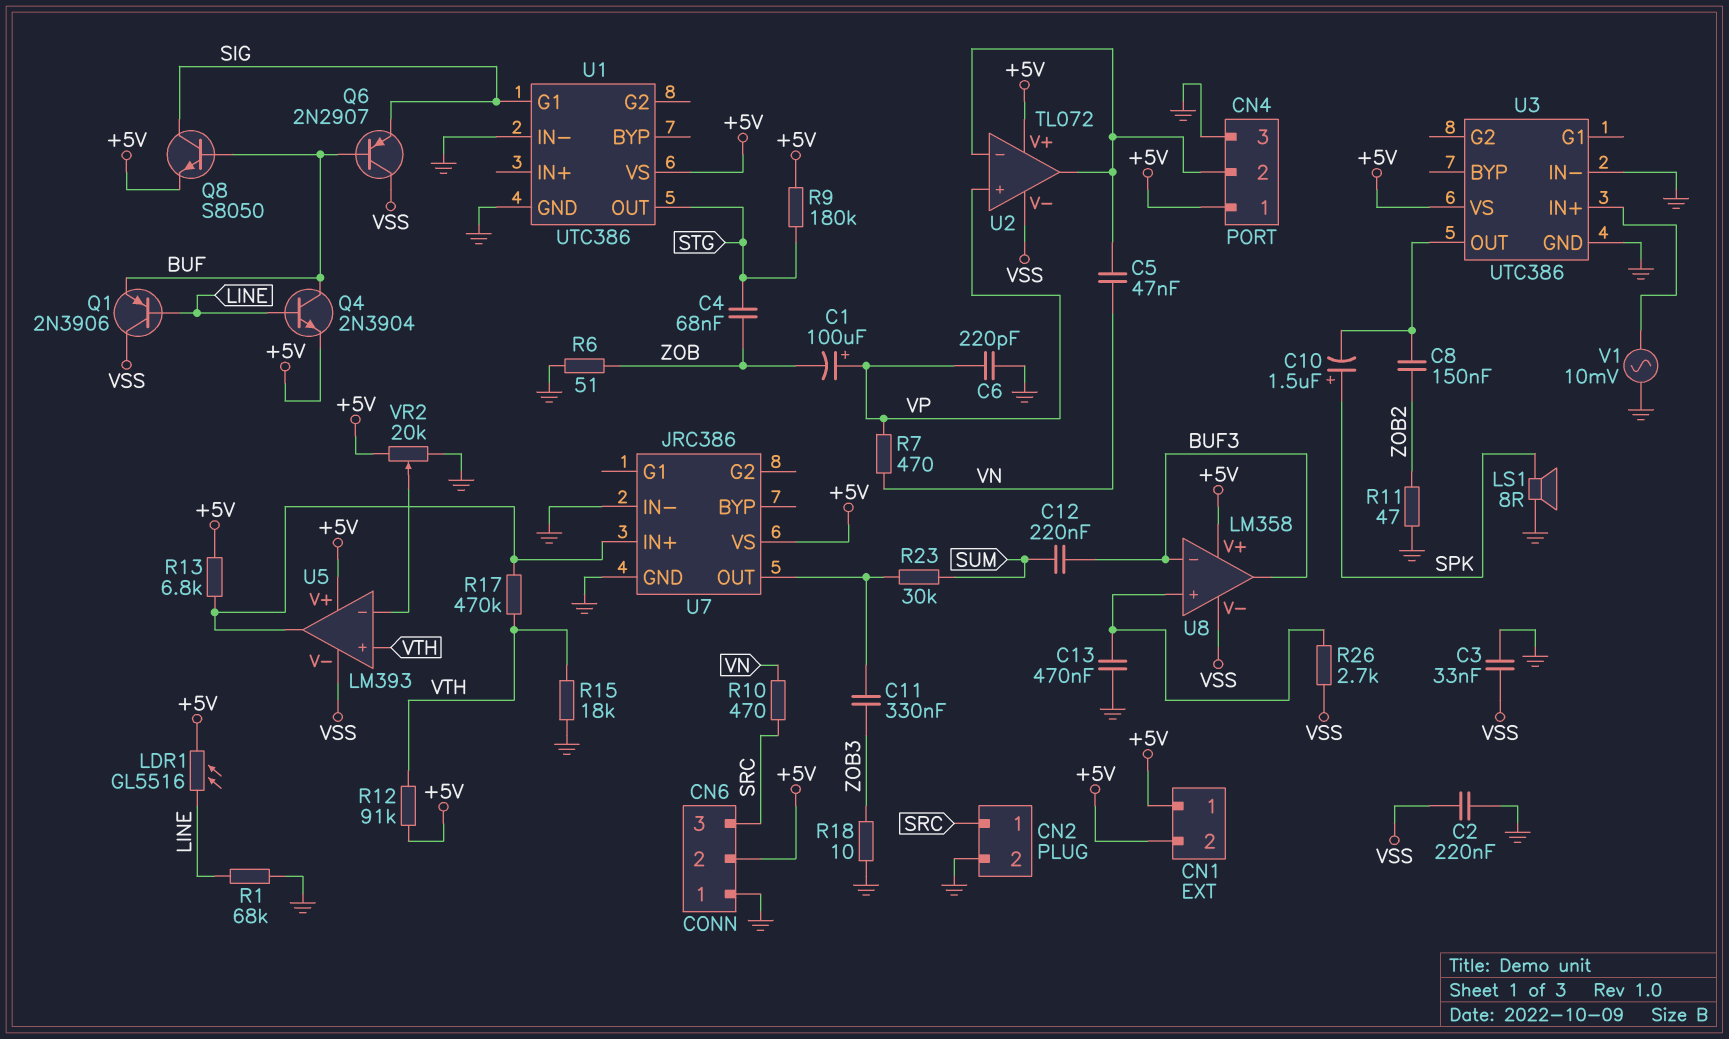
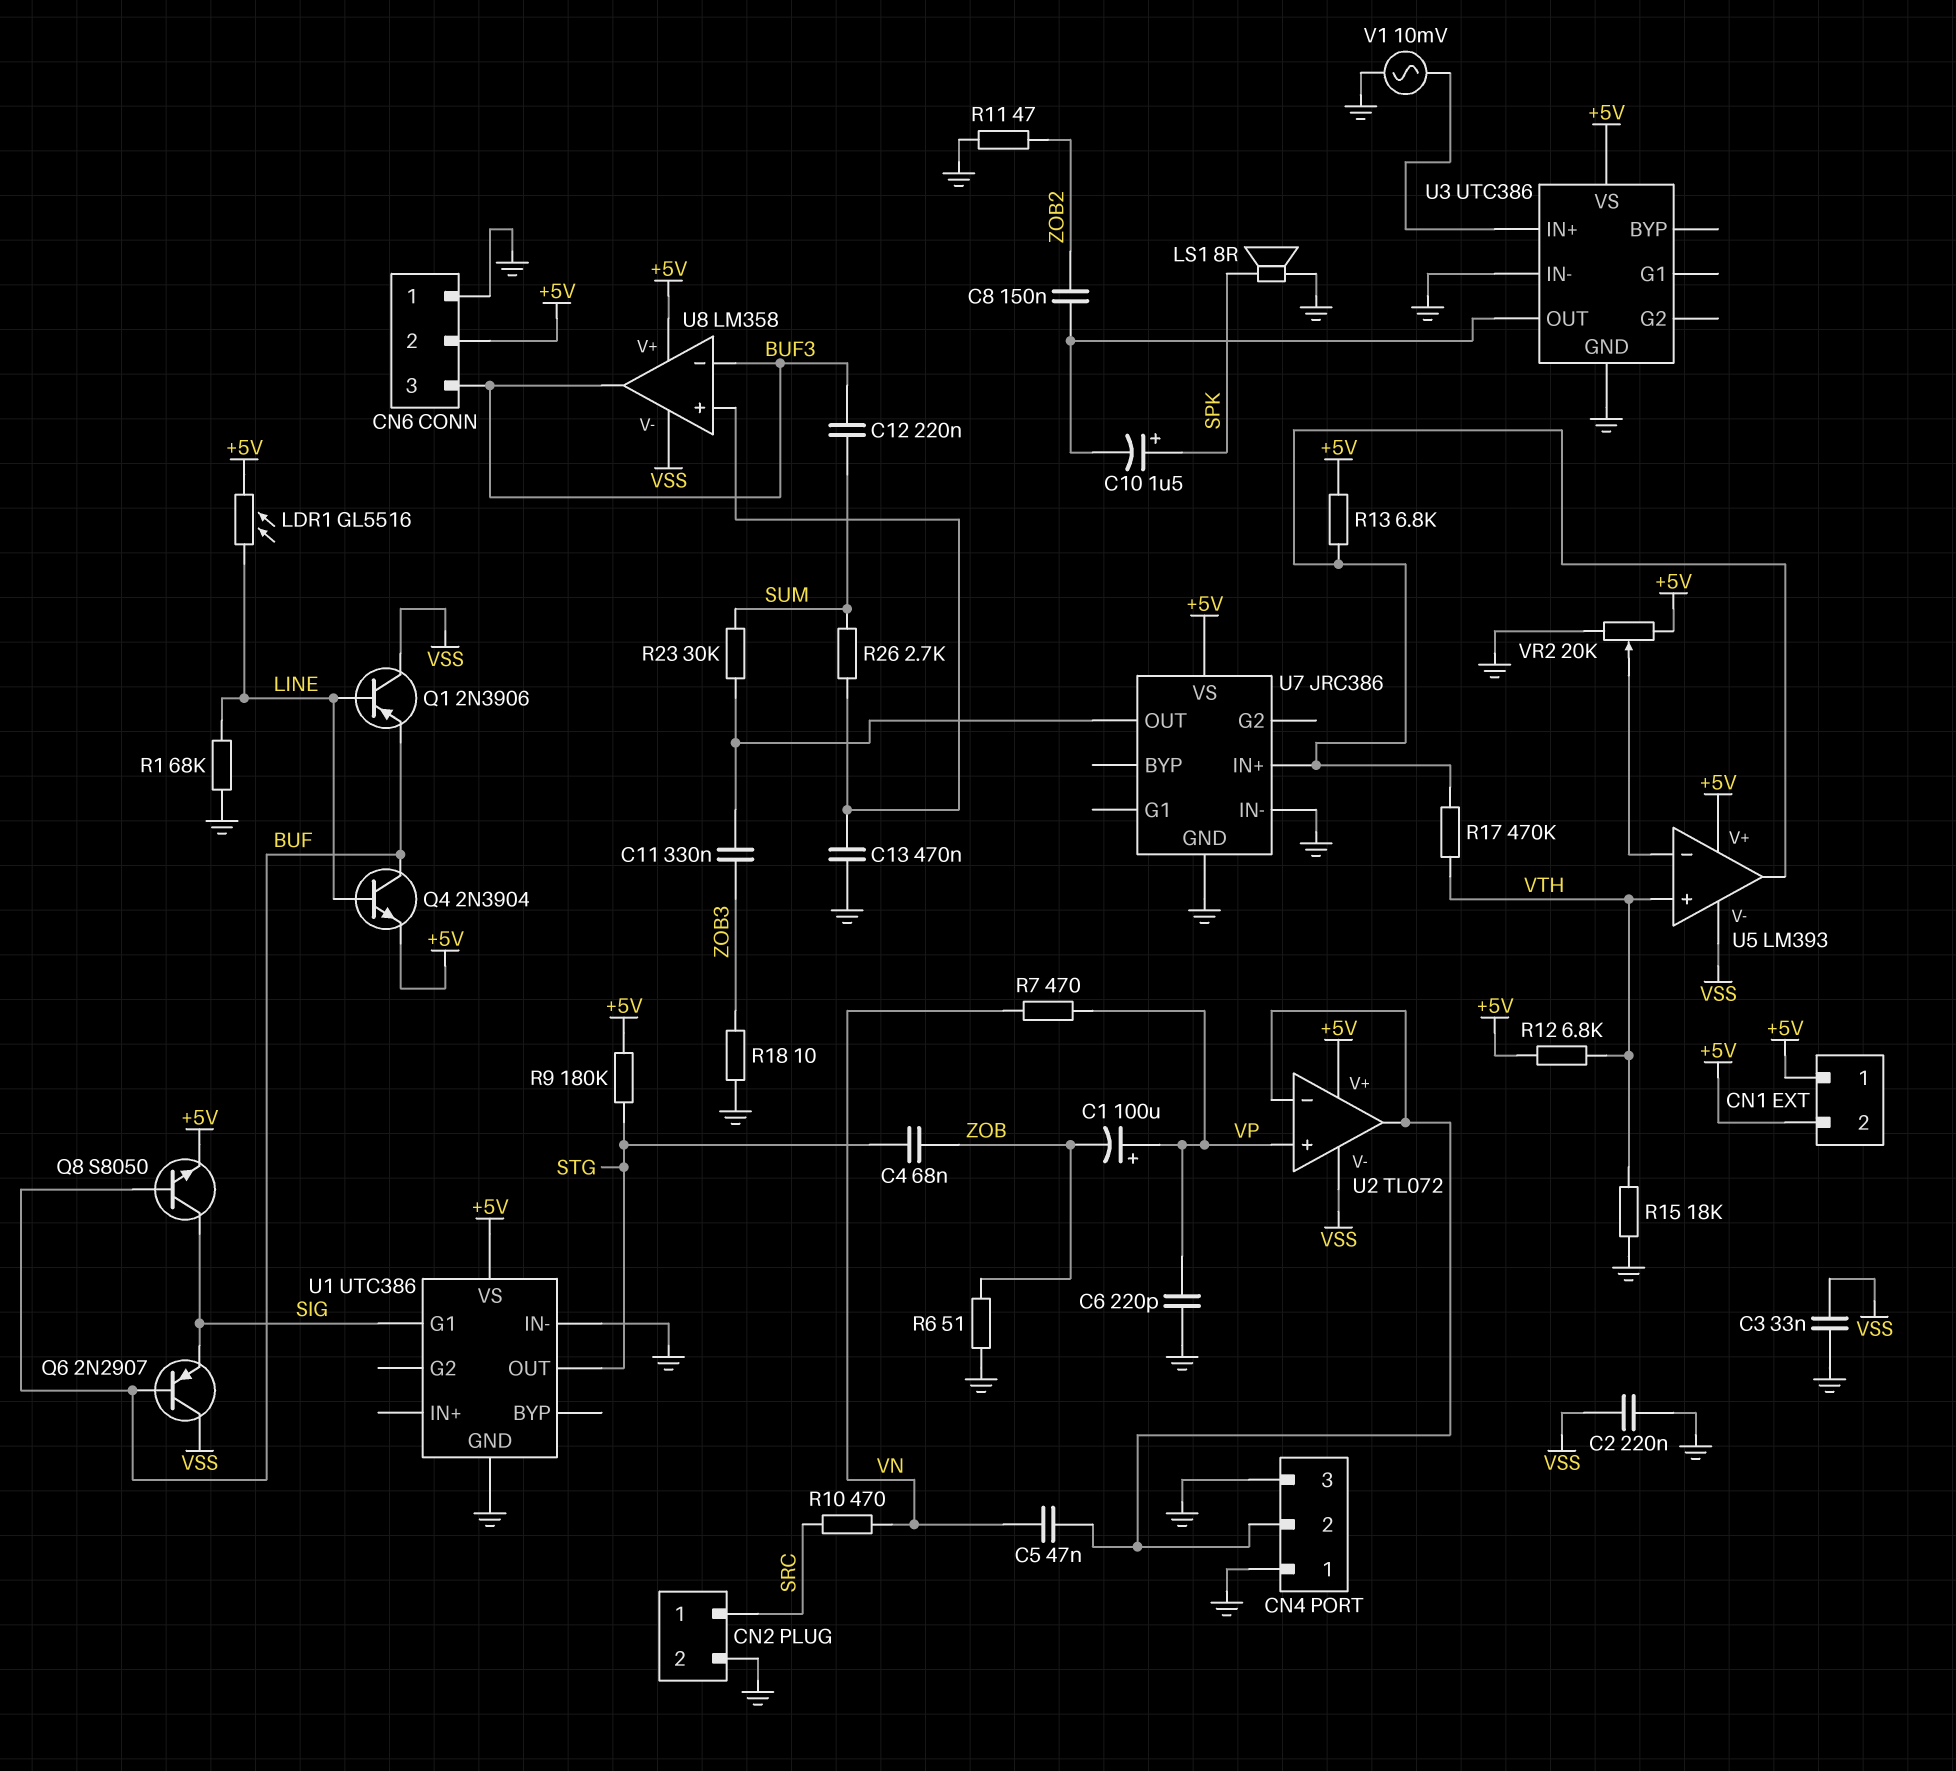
CN4 pin 1: +5V -> GND
CN6 pin 3: SRC -> BUF3
R12: 91k (+5V, VTH) -> 6.8k (+5V, VTH)
R26: 2.7k (U8/in+, VSS) -> 2.7k (SUM, U8/in+)

